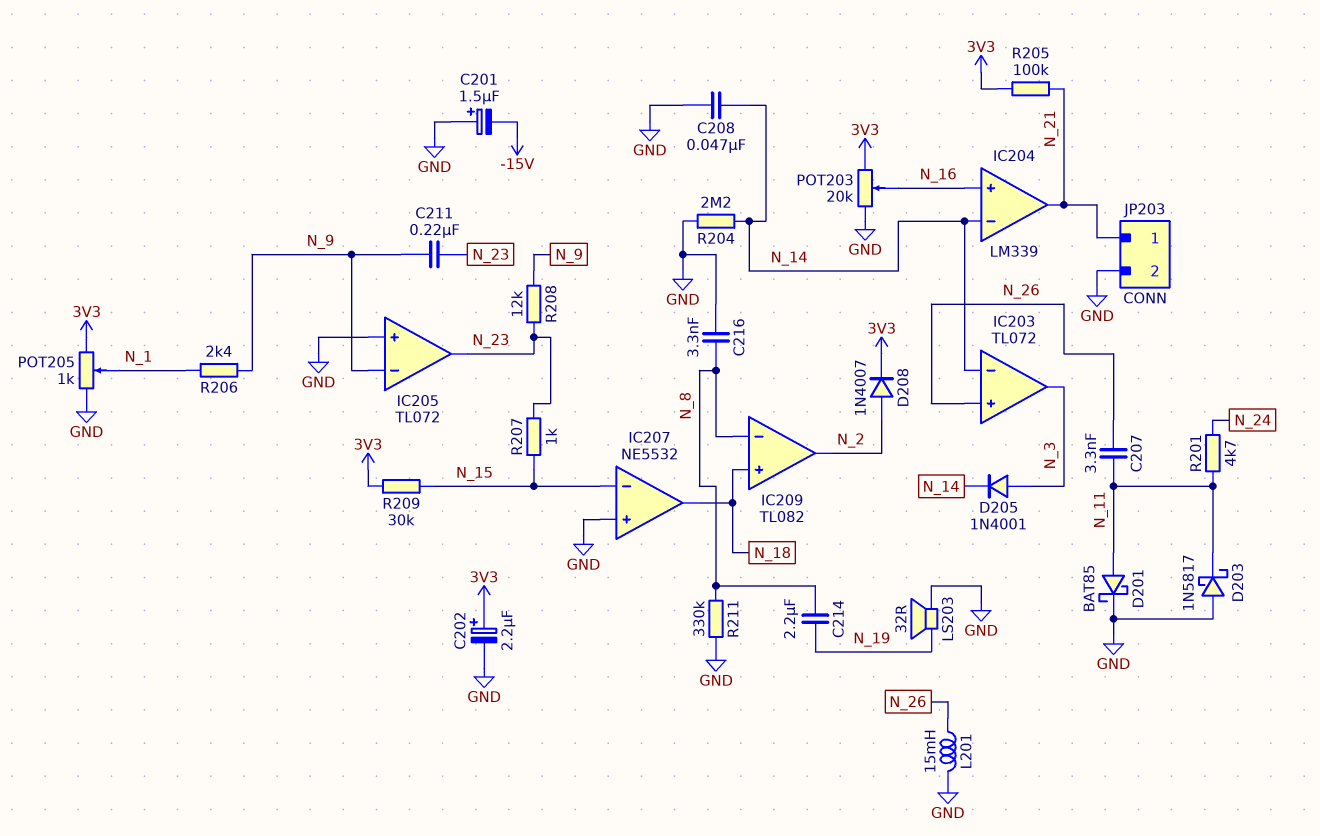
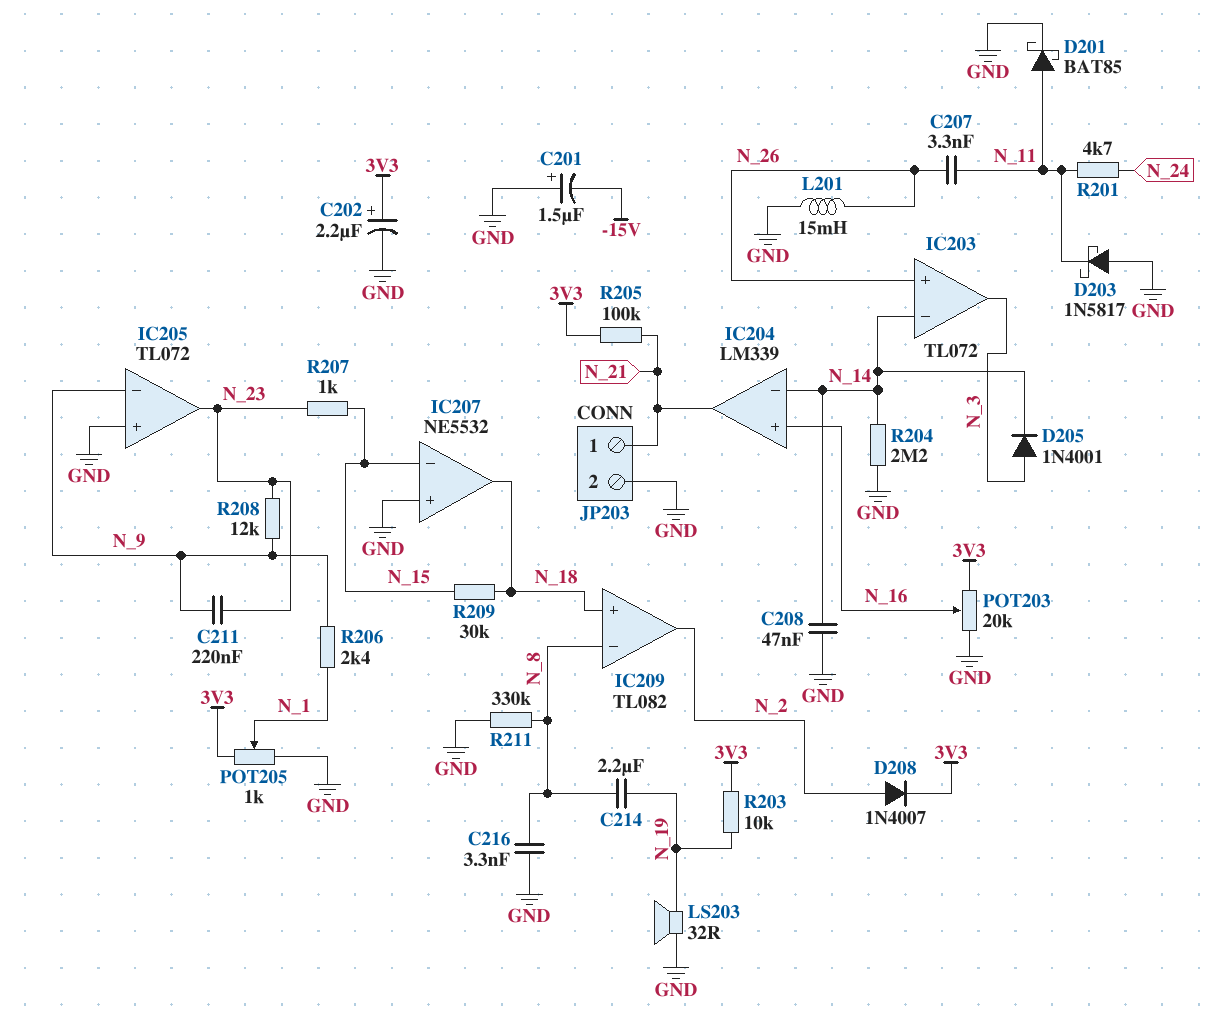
R203: none -> 10k (3V3, N_19)
R209: 30k (3V3, N_15) -> 30k (N_15, N_18)

